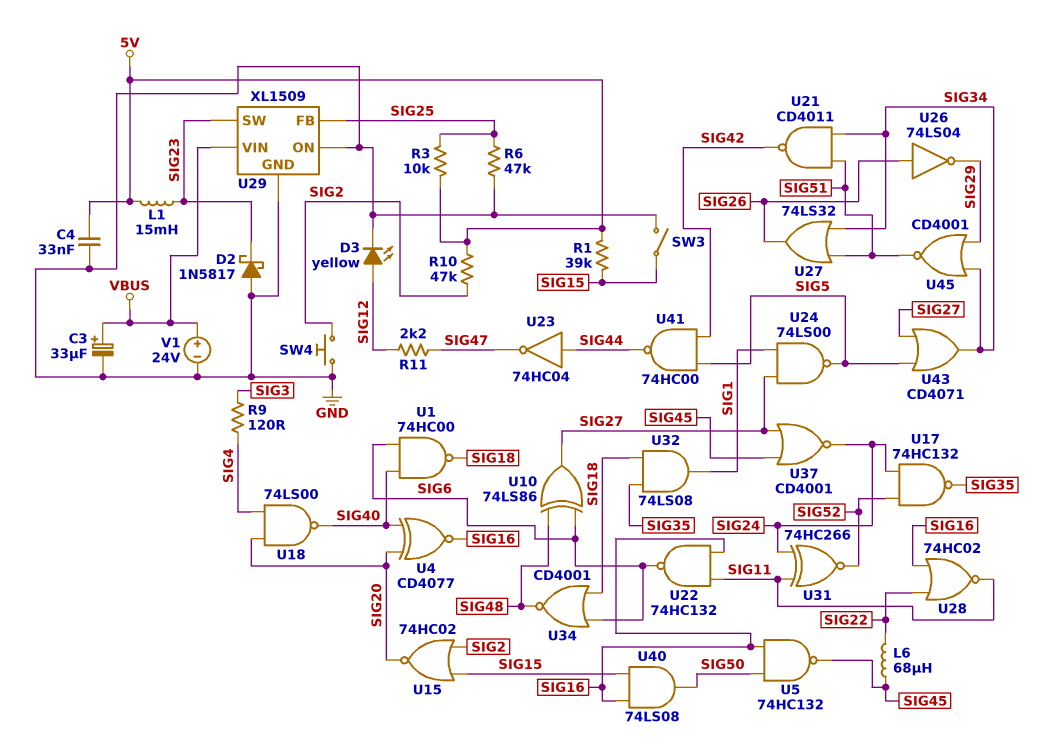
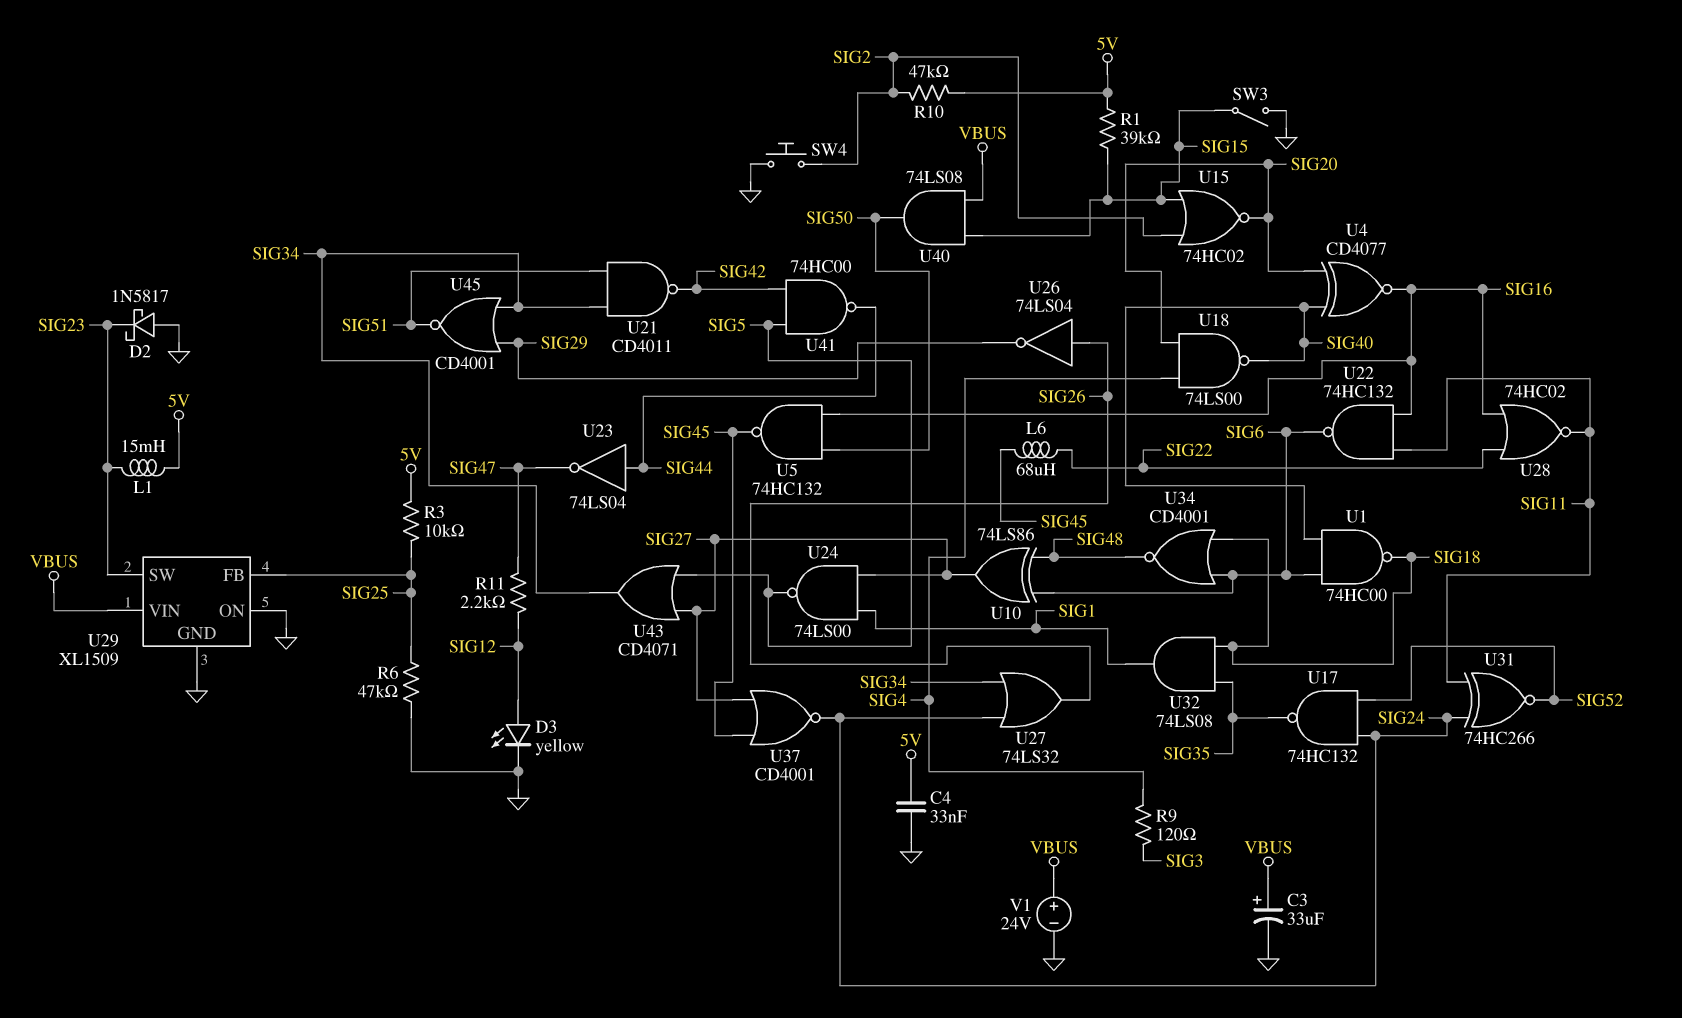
U23: NOT 74HC04 (in SIG44, out SIG47) -> NOT 74LS04 (in SIG44, out SIG47)
U27: OR 74LS32 (in SIG34, in SIG51, out SIG26) -> OR 74LS32 (in SIG24, in SIG34, out SIG26)
U40: AND 74LS08 (in SIG15, in SIG16, out SIG50) -> AND 74LS08 (in SIG15, in VBUS, out SIG50)

